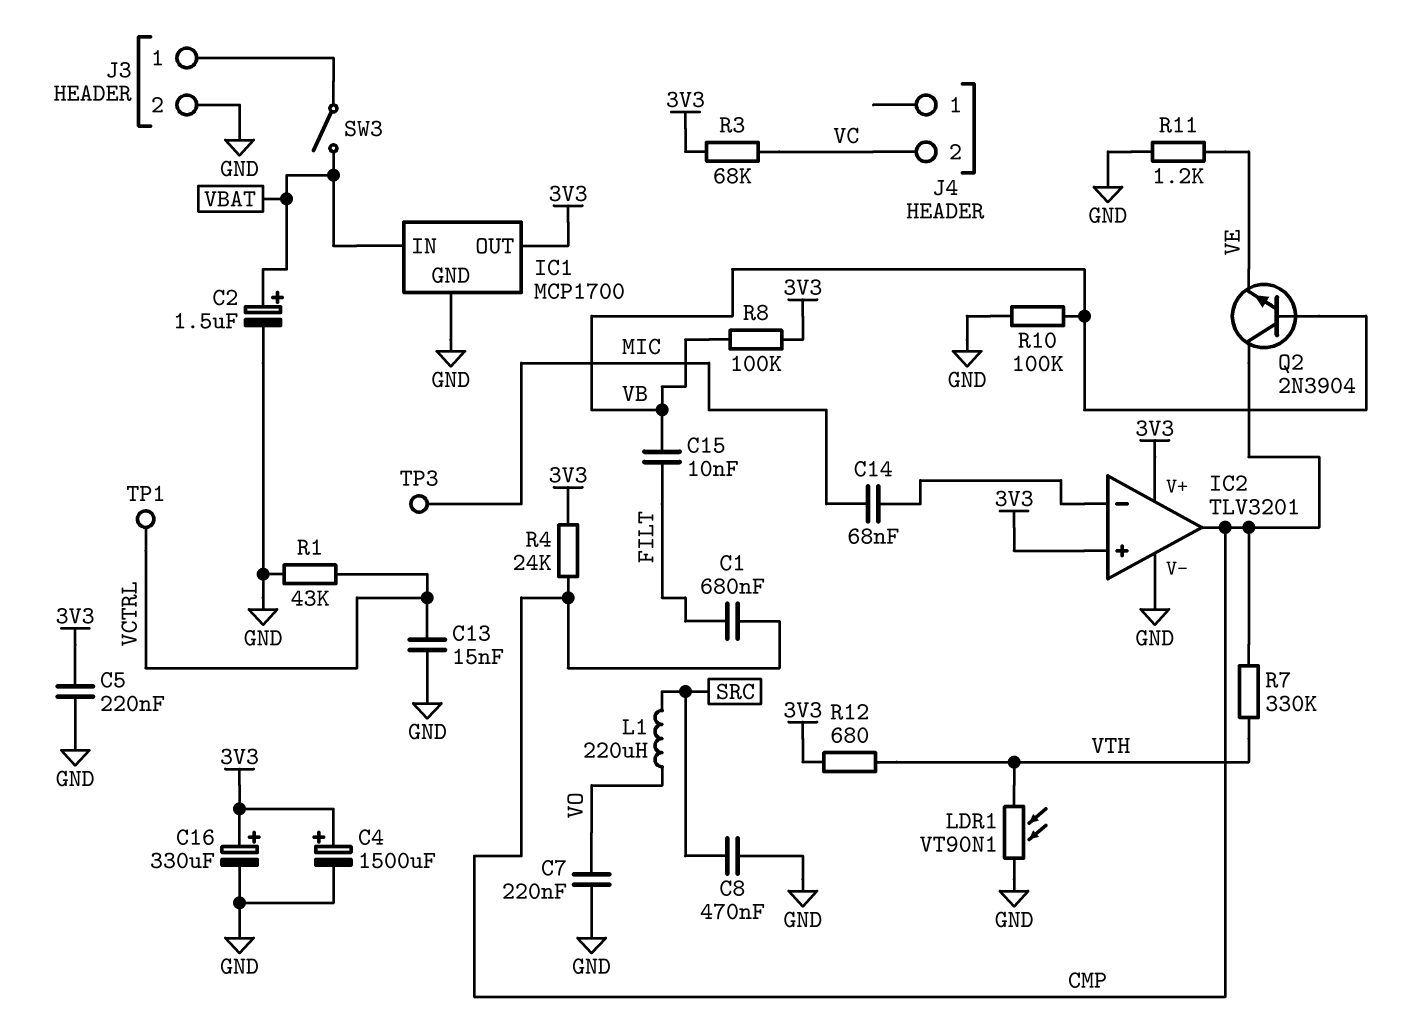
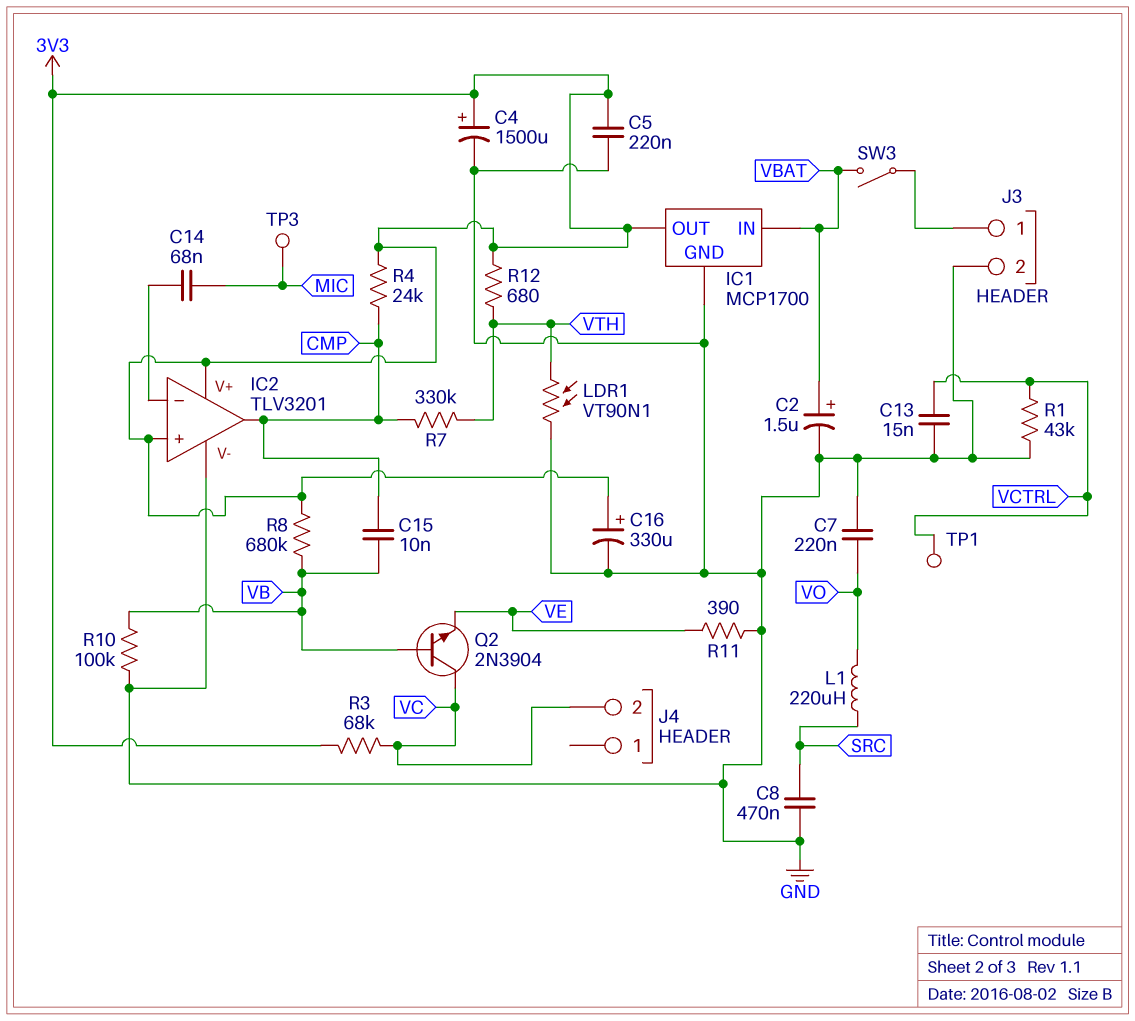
C1: 680nF (CMP, FILT) -> none
C15: 10nF (FILT, VB) -> 10nF (CMP, VB)
Q2: NPN 2N3904 (B VB, C CMP, E VE) -> NPN 2N3904 (B VB, C VC, E VE)
R8: 100k (3V3, VB) -> 680k (3V3, VB)
R11: 1.2k (GND, VE) -> 390 (GND, VE)

